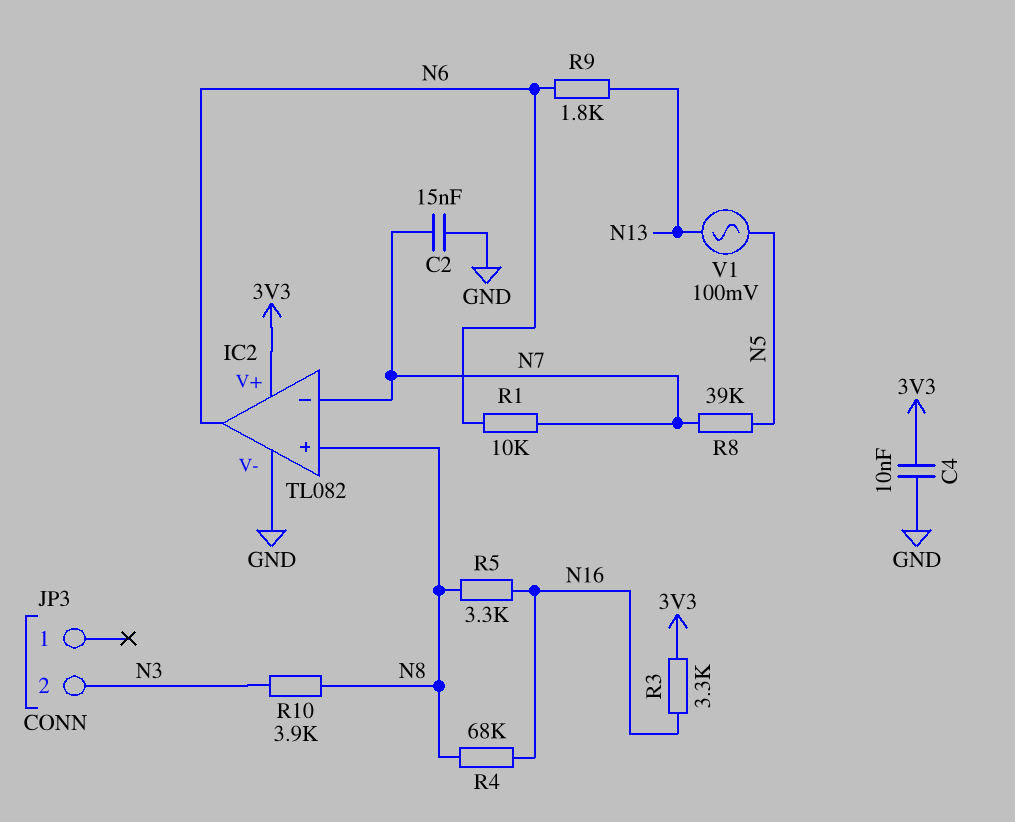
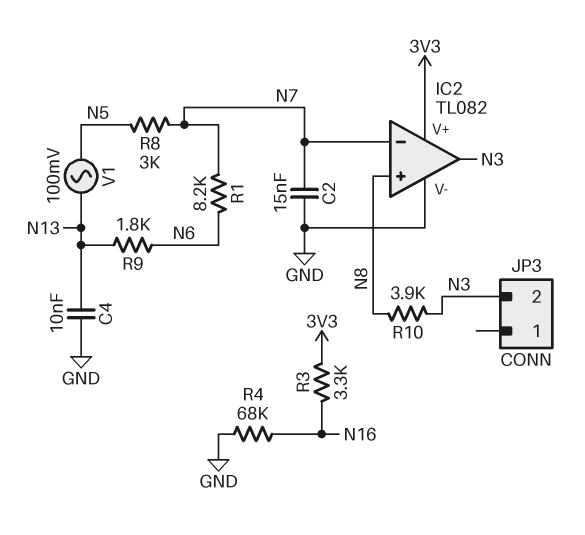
C4: 10nF (3V3, GND) -> 10nF (GND, N13)
IC2 pin out: N6 -> N3
R1: 10k (N6, N7) -> 8.2k (N6, N7)
R4: 68k (N8, N16) -> 68k (GND, N16)
R5: 3.3k (N8, N16) -> none
R8: 39k (N5, N7) -> 3k (N5, N7)

